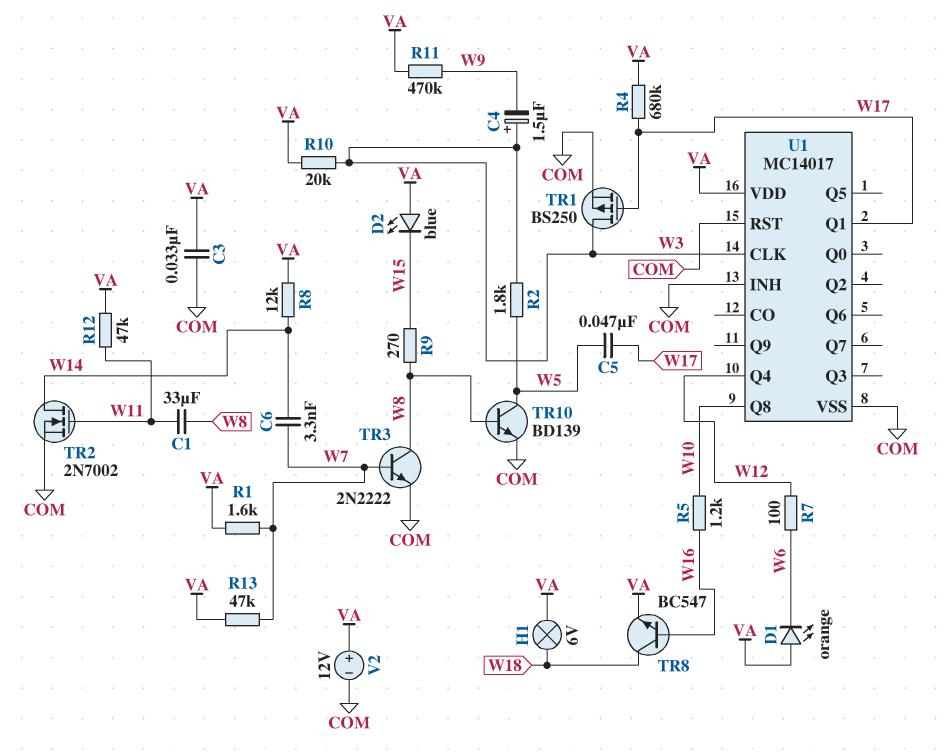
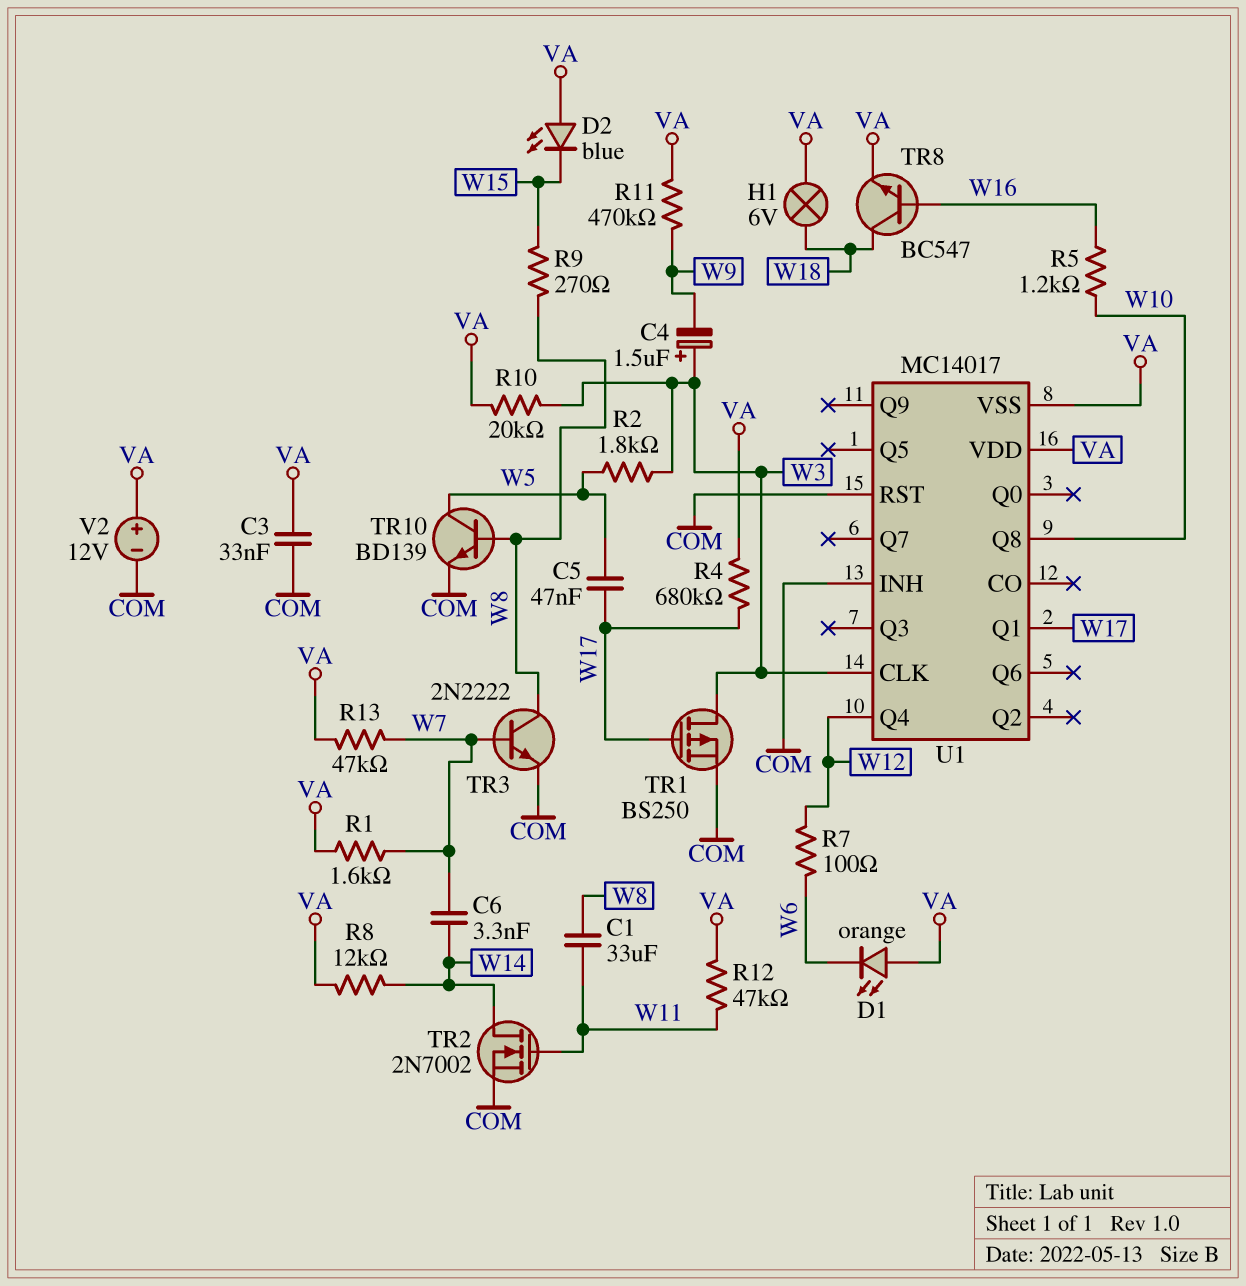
U1 pin VSS: COM -> VA

